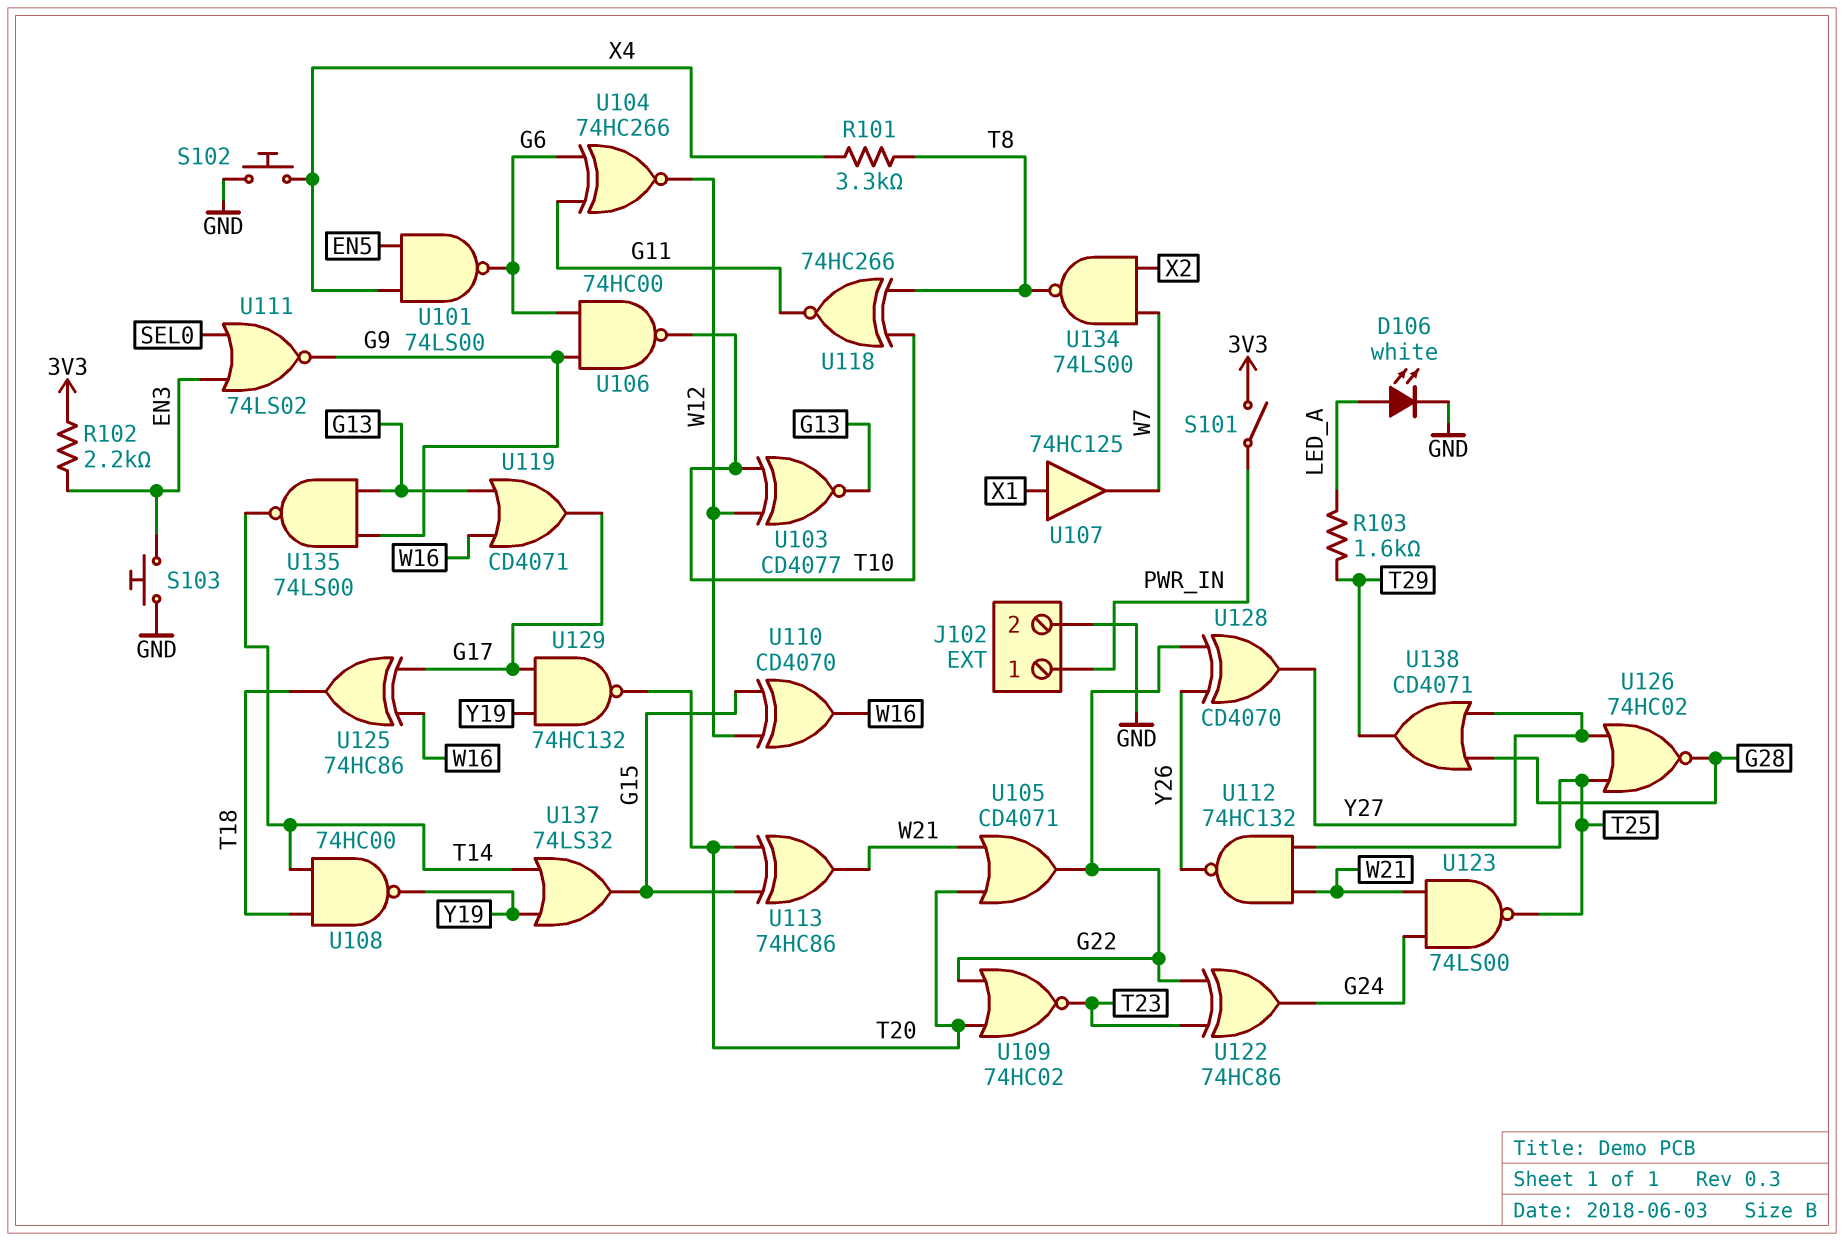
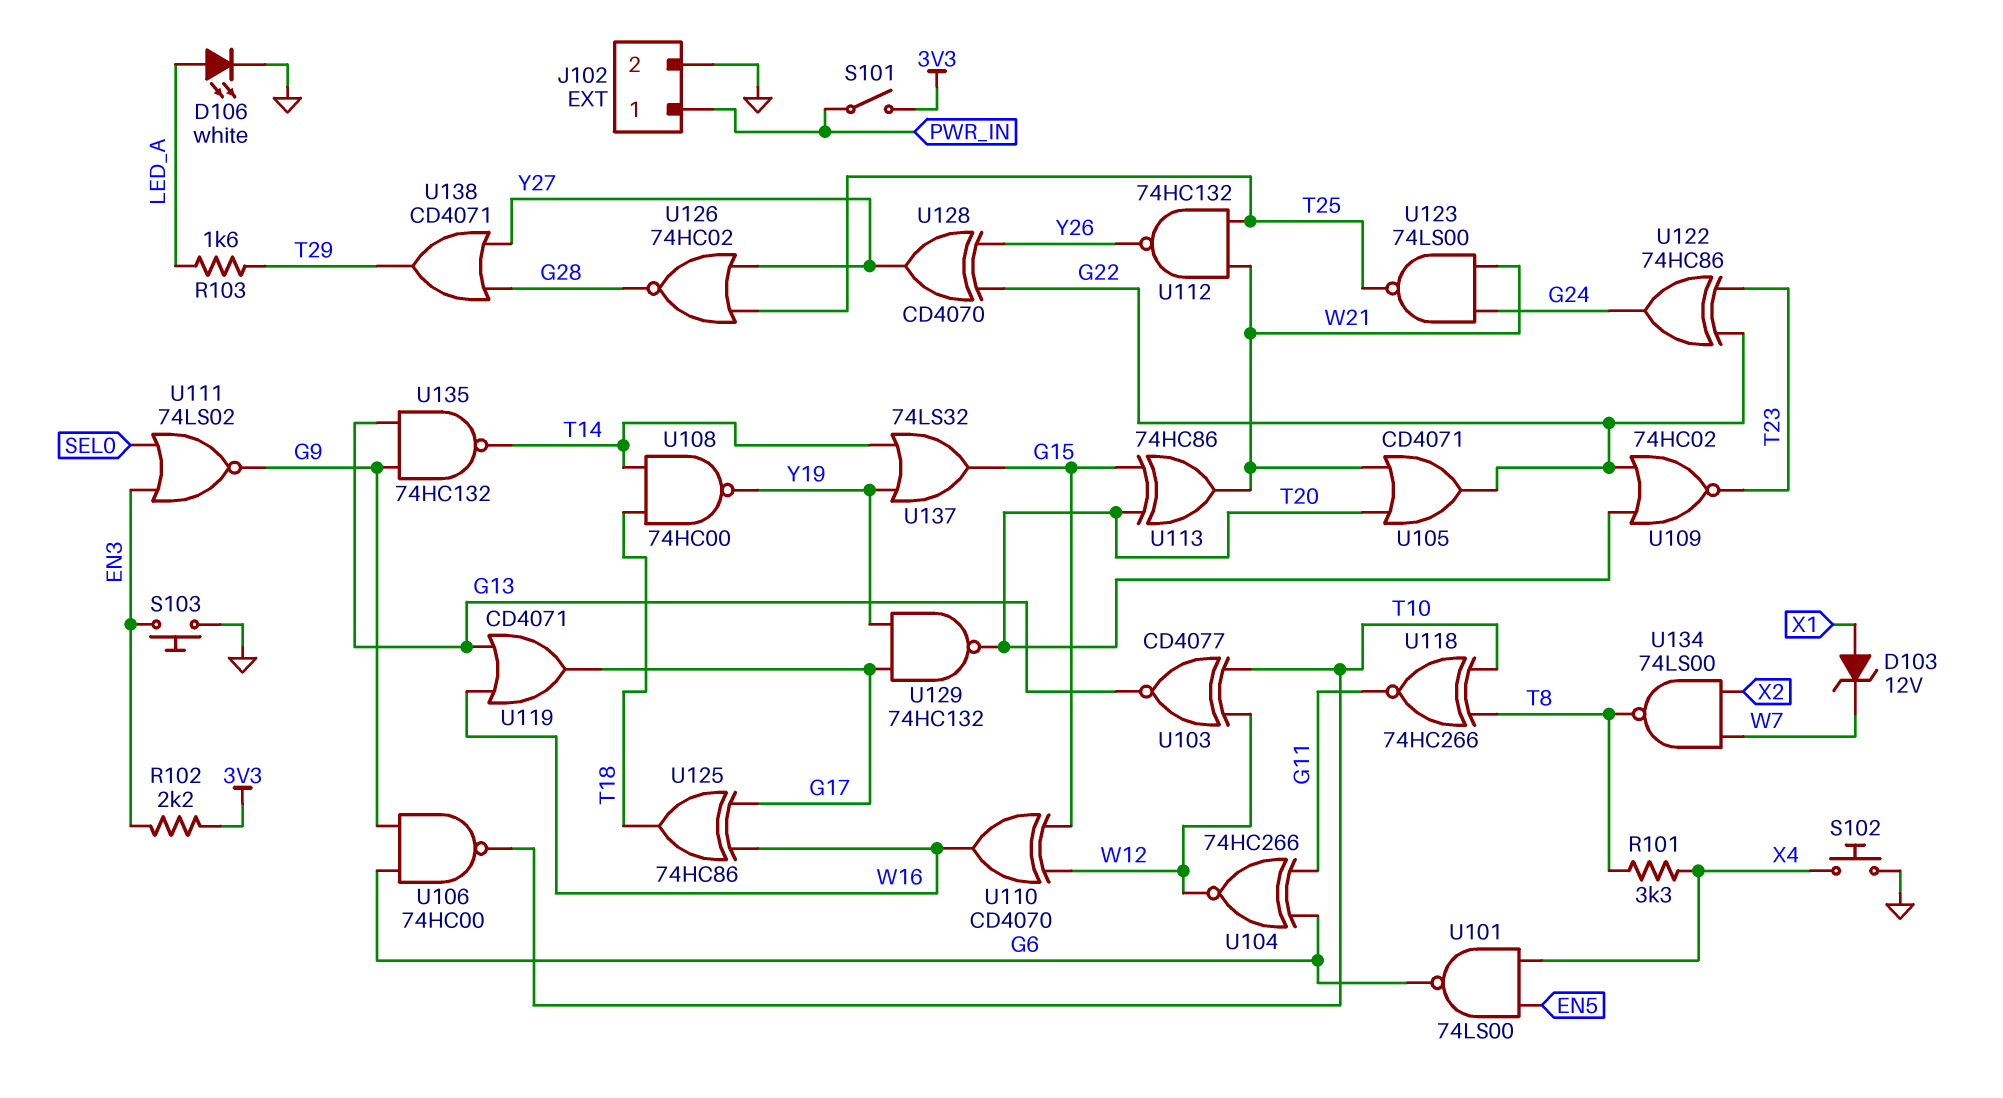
D103: none -> zener 12V (A X1, K W7)
U107: buffer 74HC125 (in X1, out W7) -> none
U135: NAND 74LS00 (in G9, in G13, out T14) -> NAND 74HC132 (in G9, in G13, out T14)

